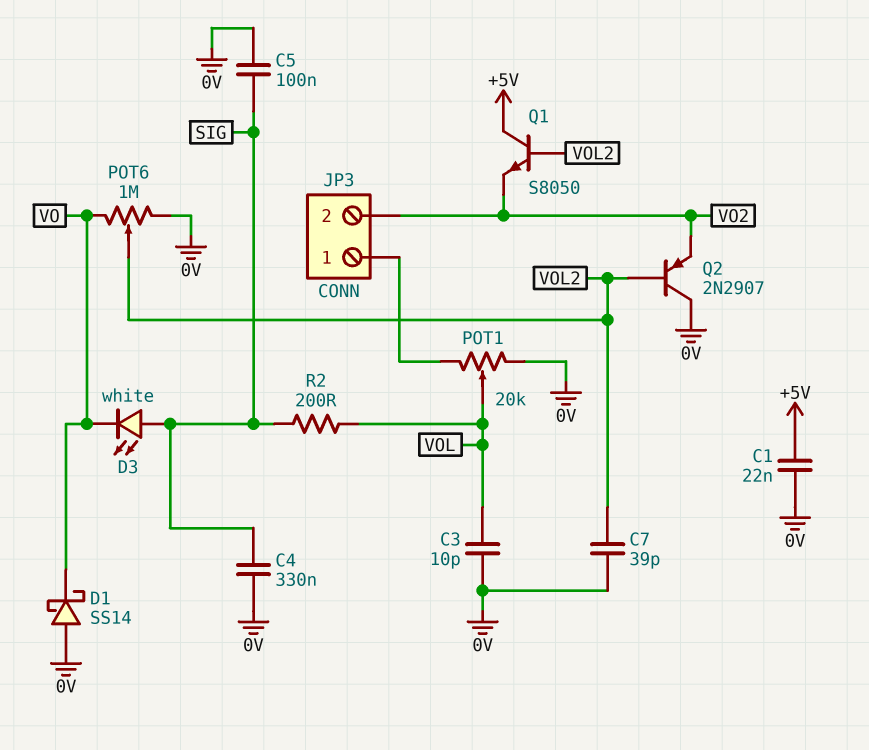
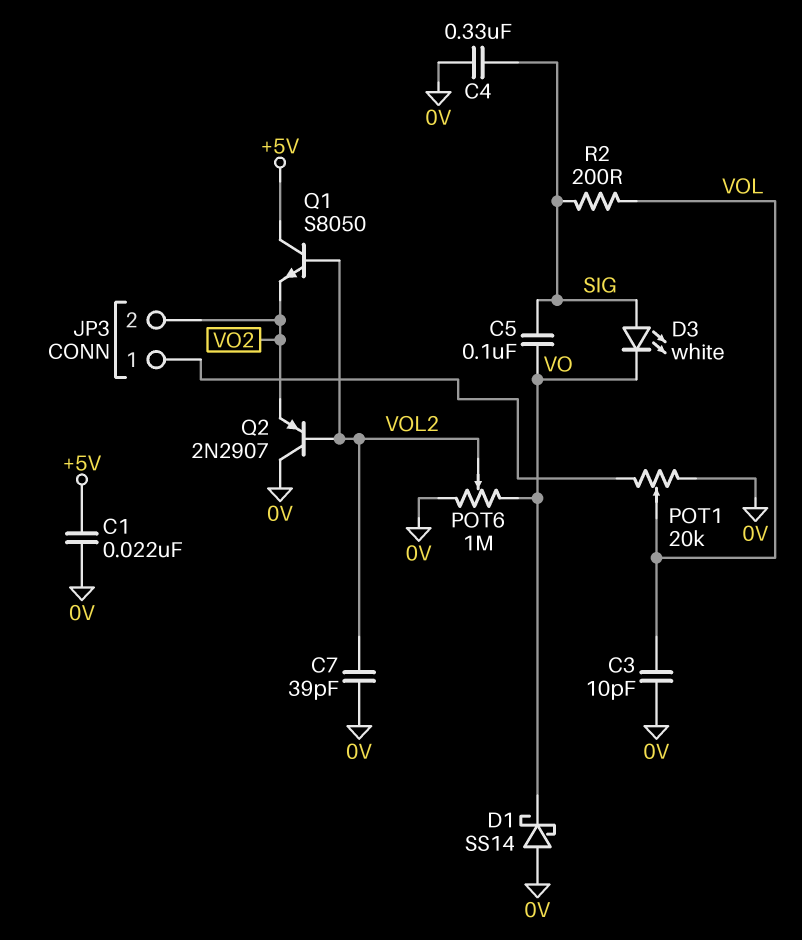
C5: 100nF (0V, SIG) -> 100nF (SIG, VO)

